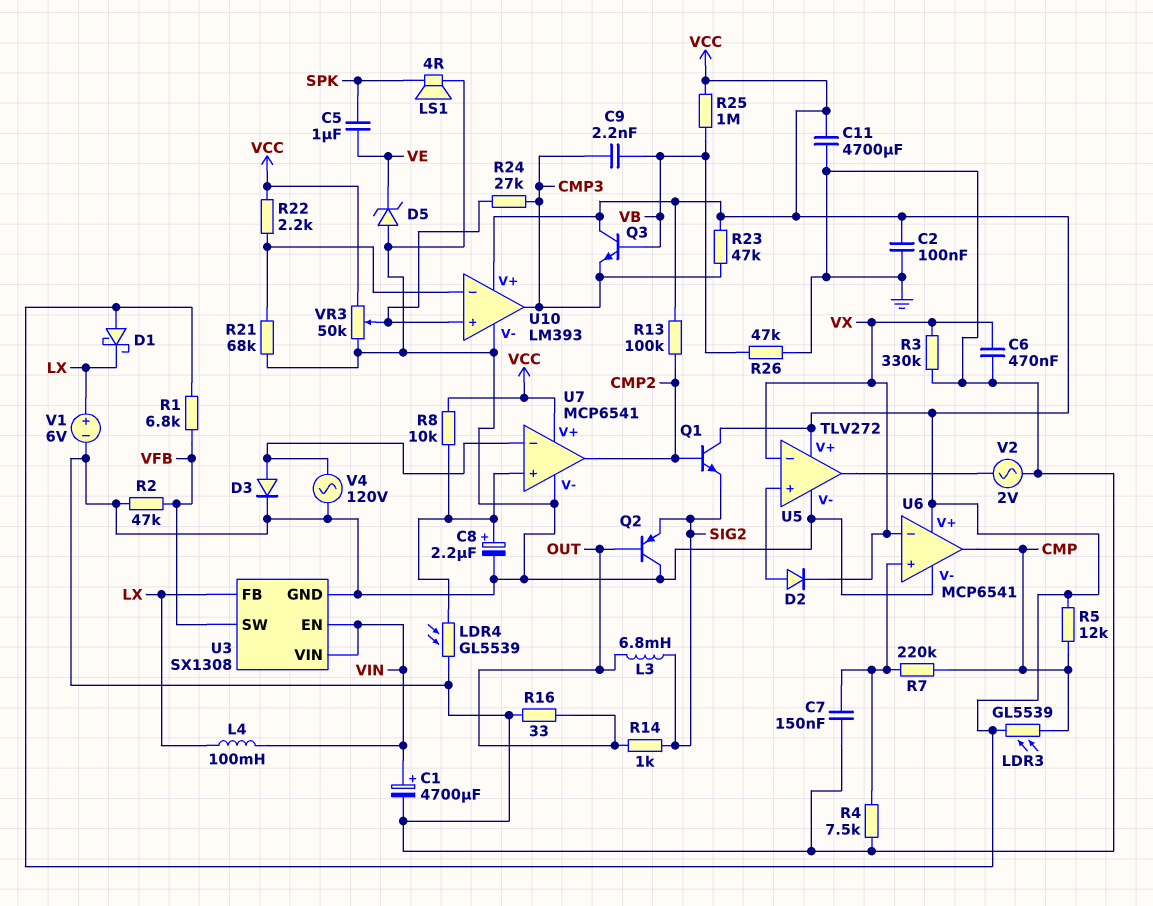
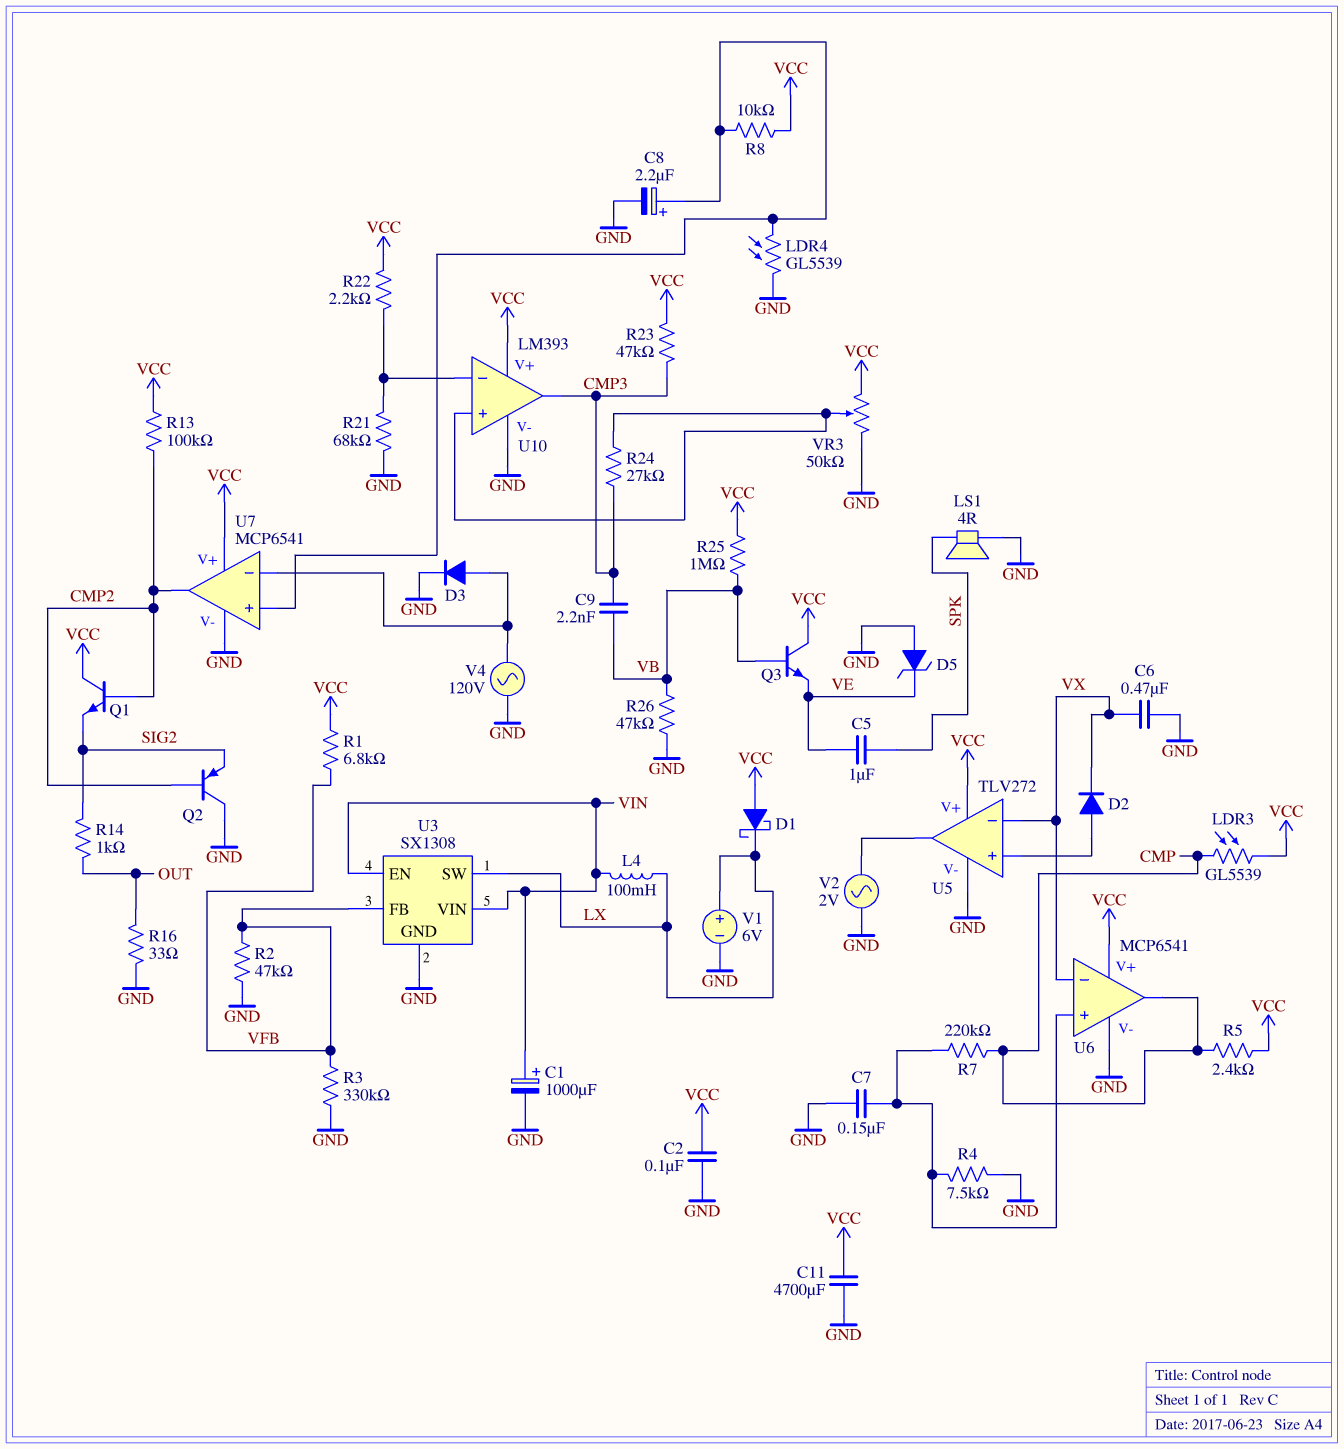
C1: 4700uF (plus VIN, minus GND) -> 1000uF (plus VIN, minus GND)
L3: 6.8mH (OUT, SIG2) -> none
Q2: PNP (B OUT, C GND, E SIG2) -> PNP (B CMP2, C GND, E SIG2)
Q3: NPN (B VB, C VCC, E CMP3) -> NPN (B VB, C VCC, E VE)
R3: 330k (GND, VX) -> 330k (GND, VFB)
R5: 12k (CMP, VCC) -> 2.4k (CMP, VCC)
U3 pin FB: LX -> VFB
U3 pin SW: VFB -> LX

